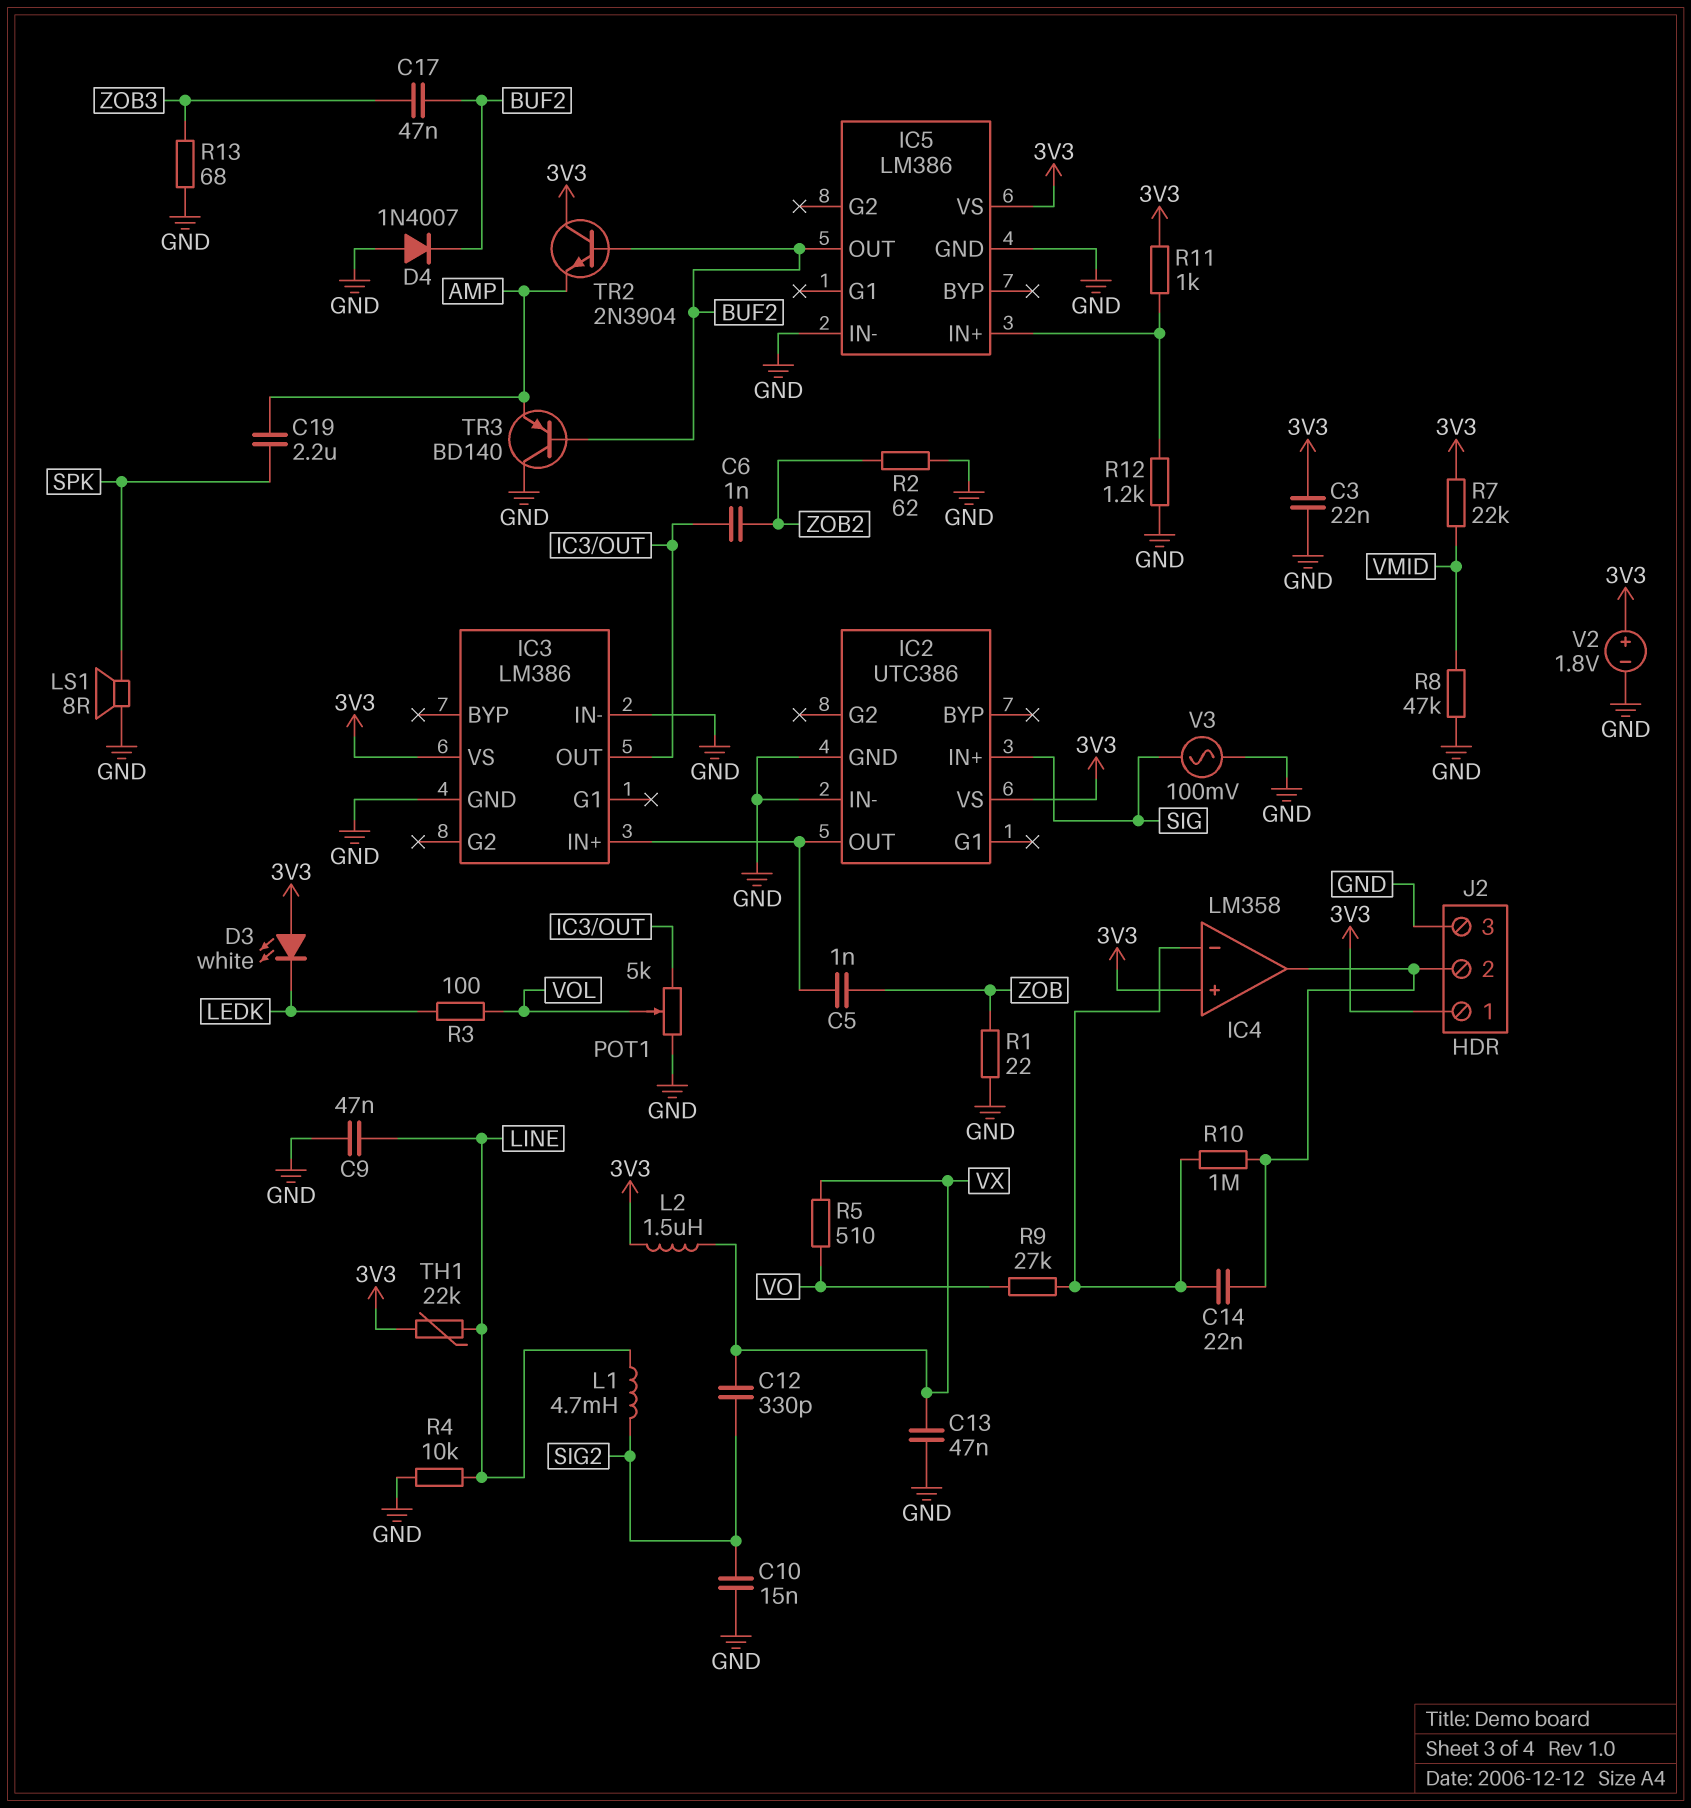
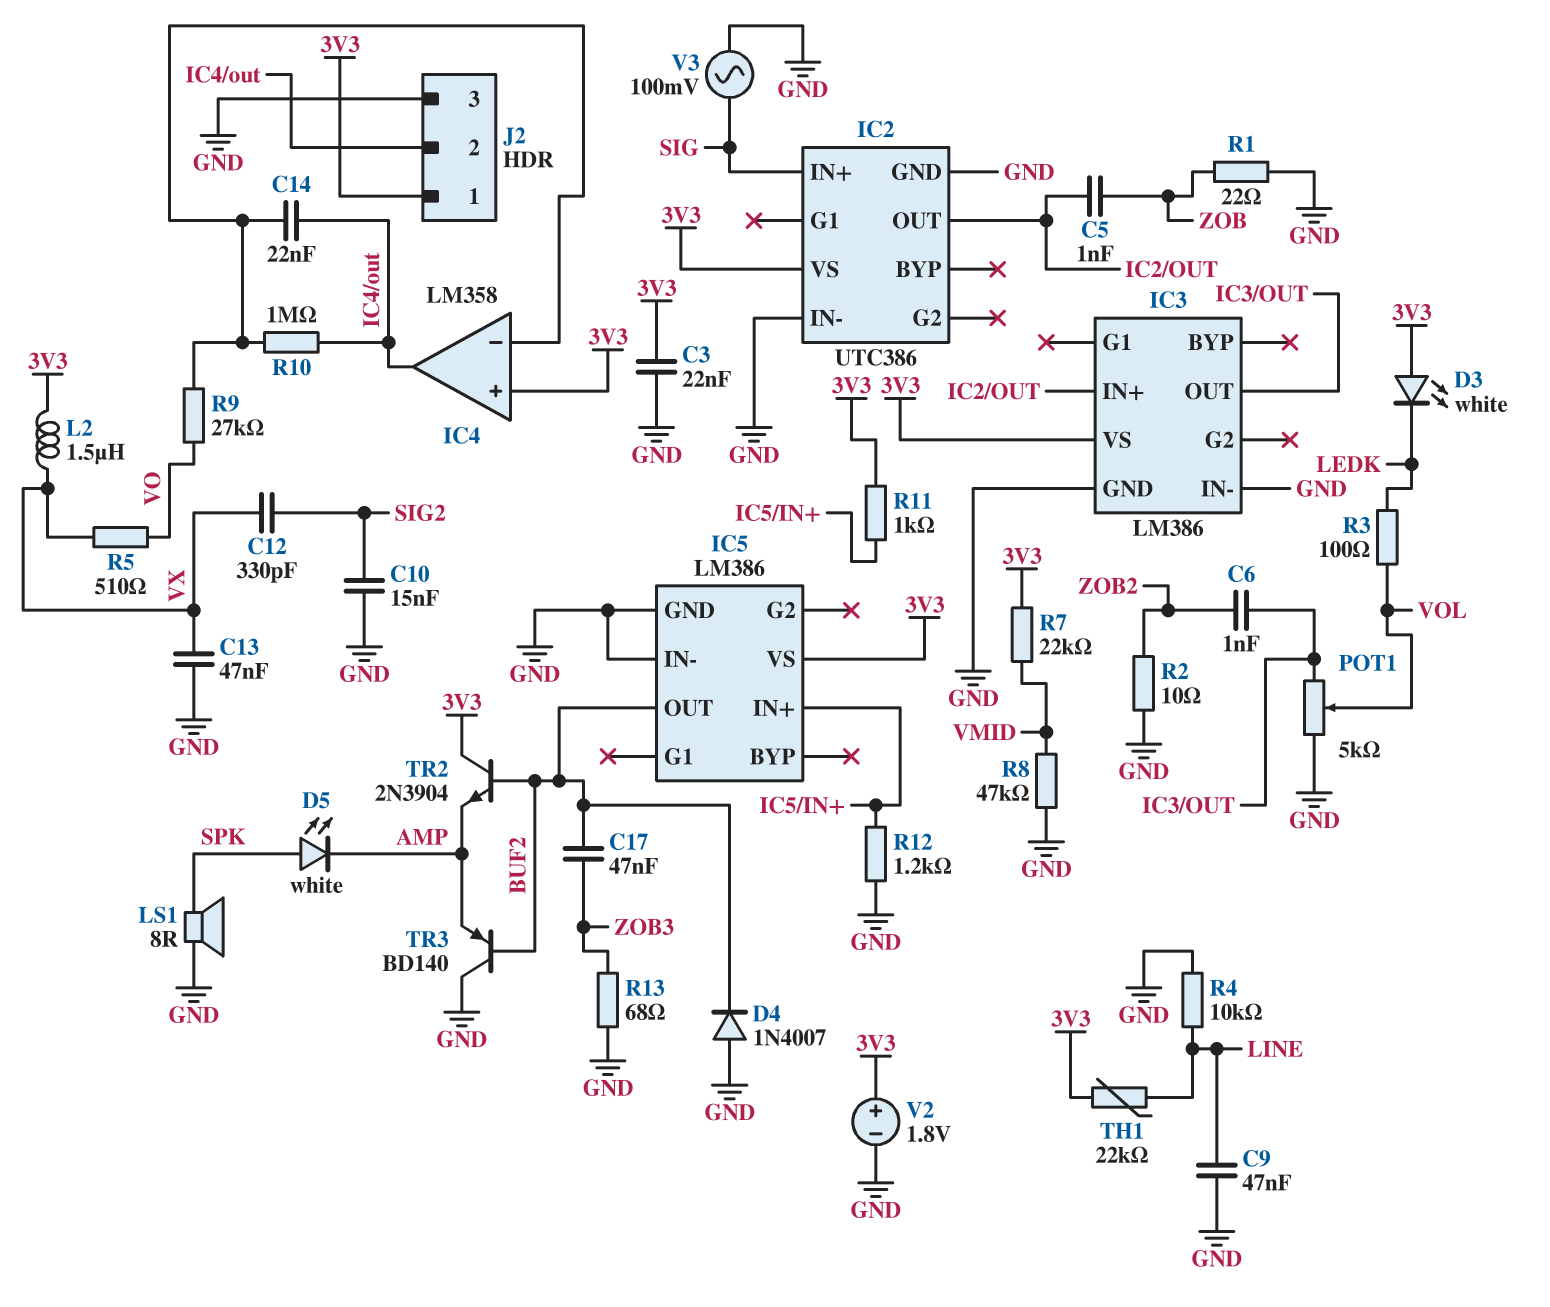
C19: 2.2uF (AMP, SPK) -> none
D5: none -> LED white (A SPK, K AMP)
L1: 4.7mH (LINE, SIG2) -> none
R2: 62 (GND, ZOB2) -> 10 (GND, ZOB2)

